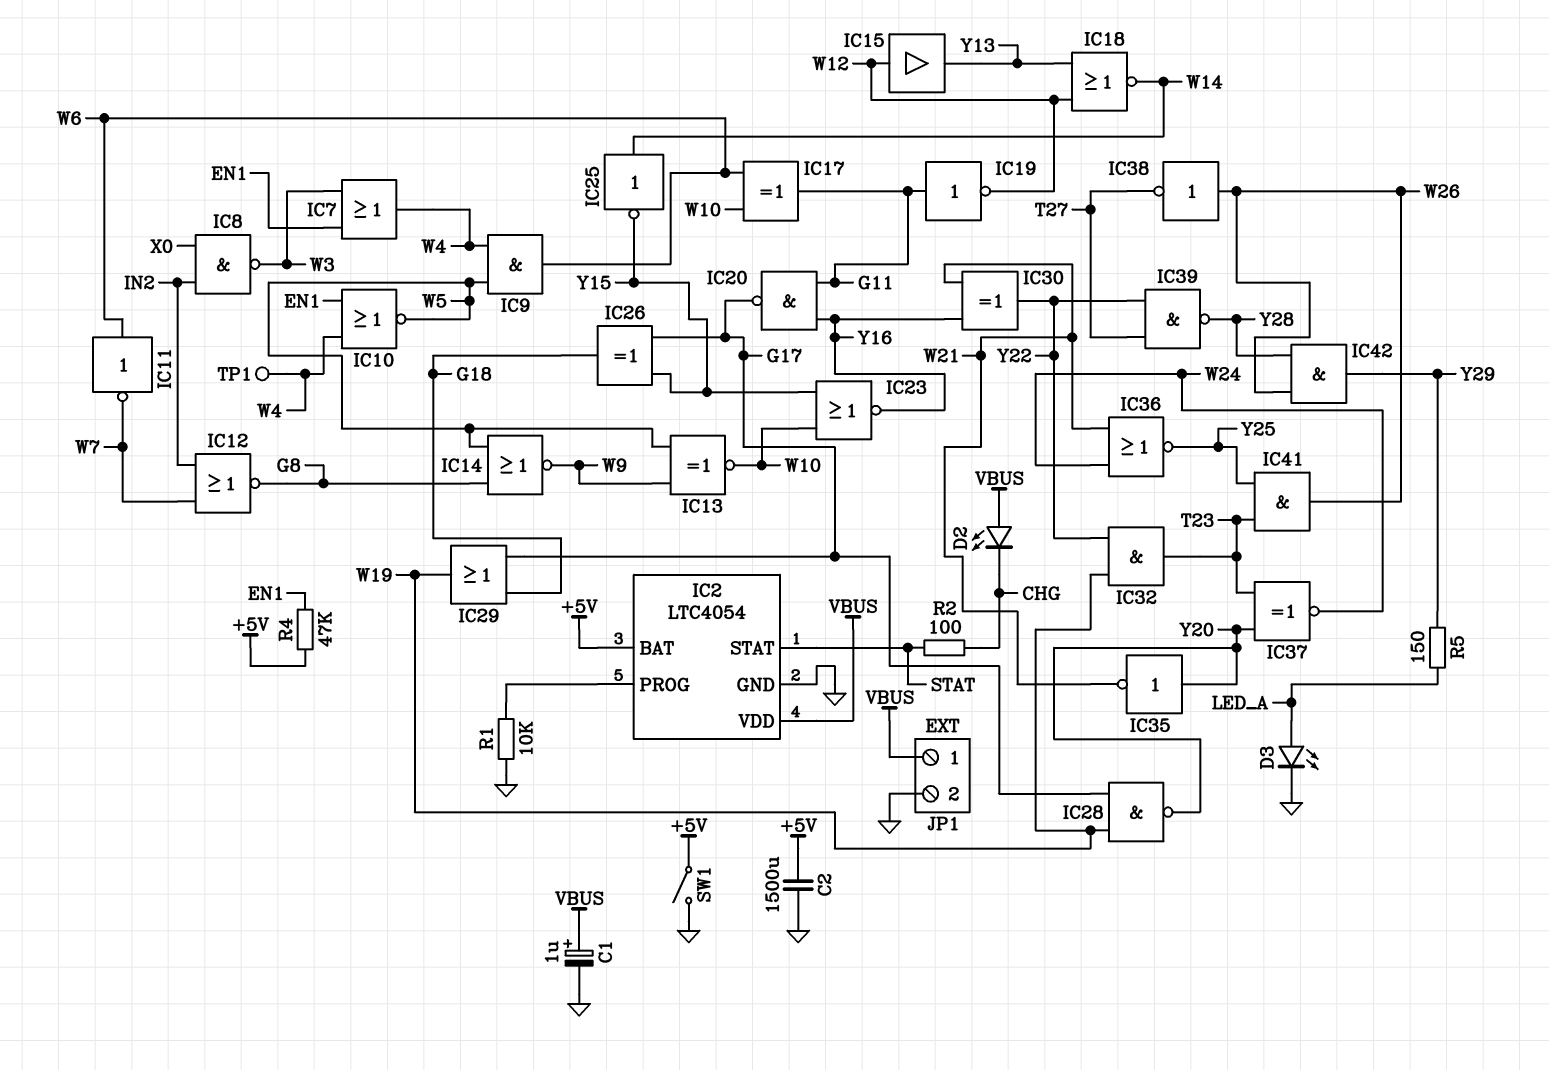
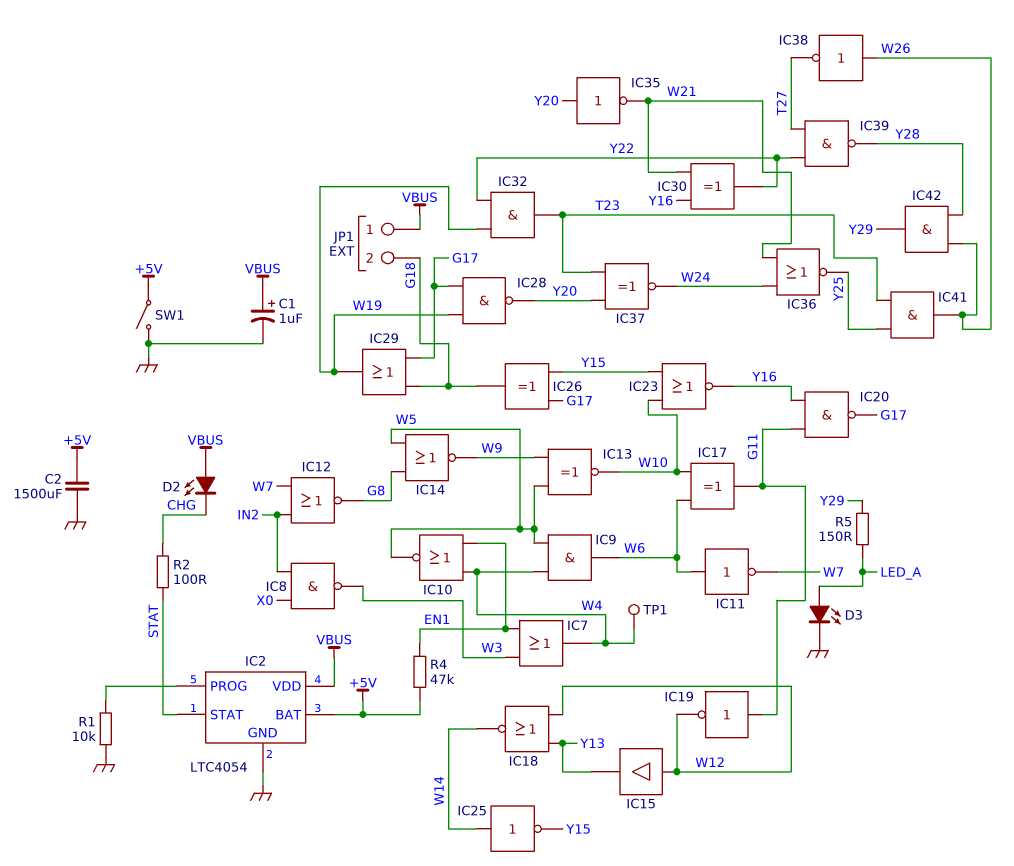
JP1 pin 2: GND -> G18

